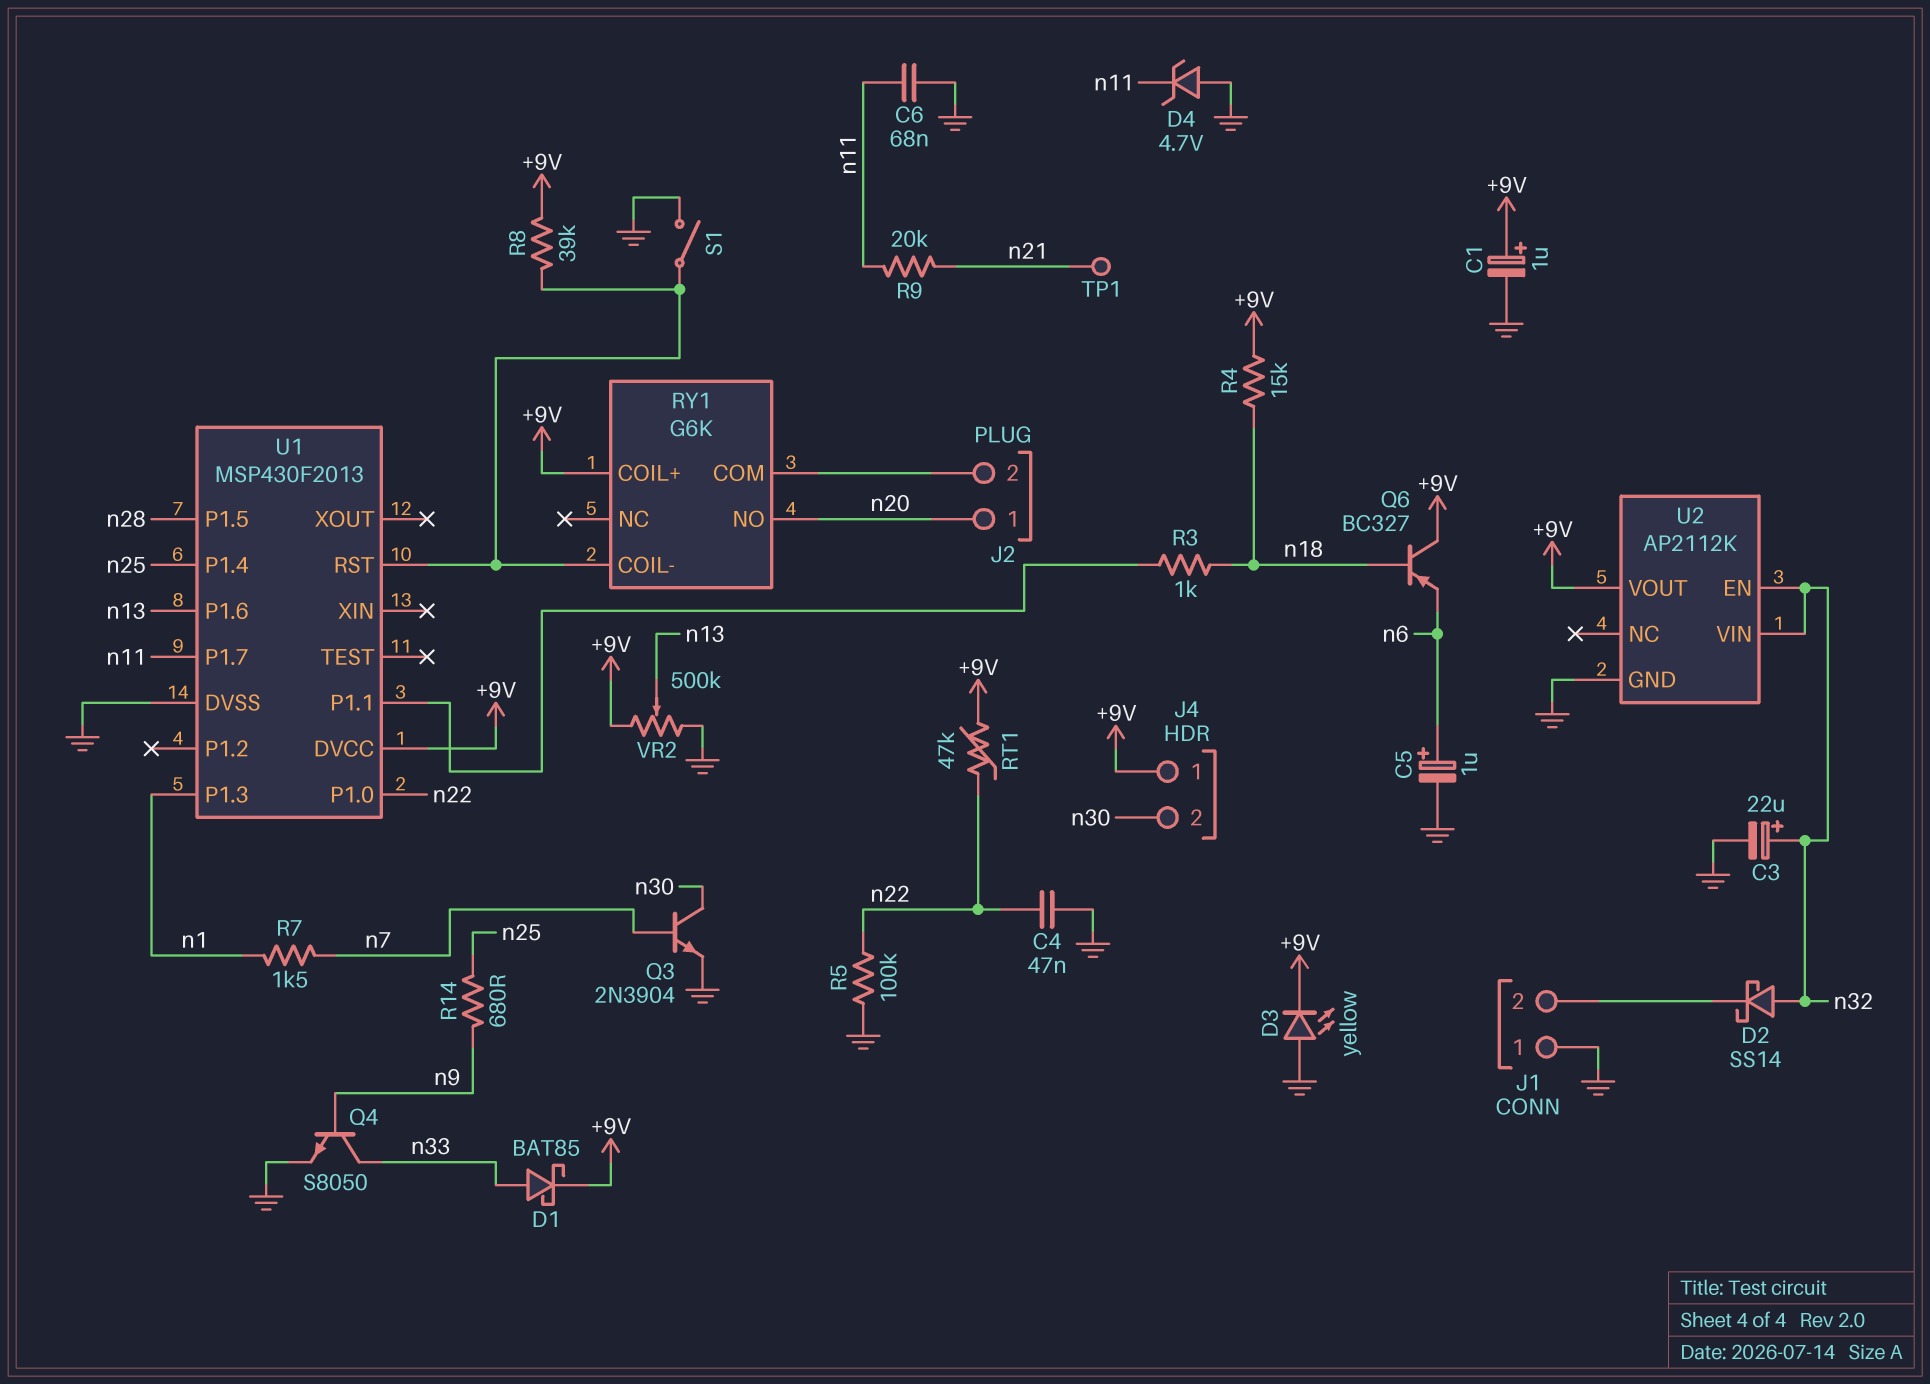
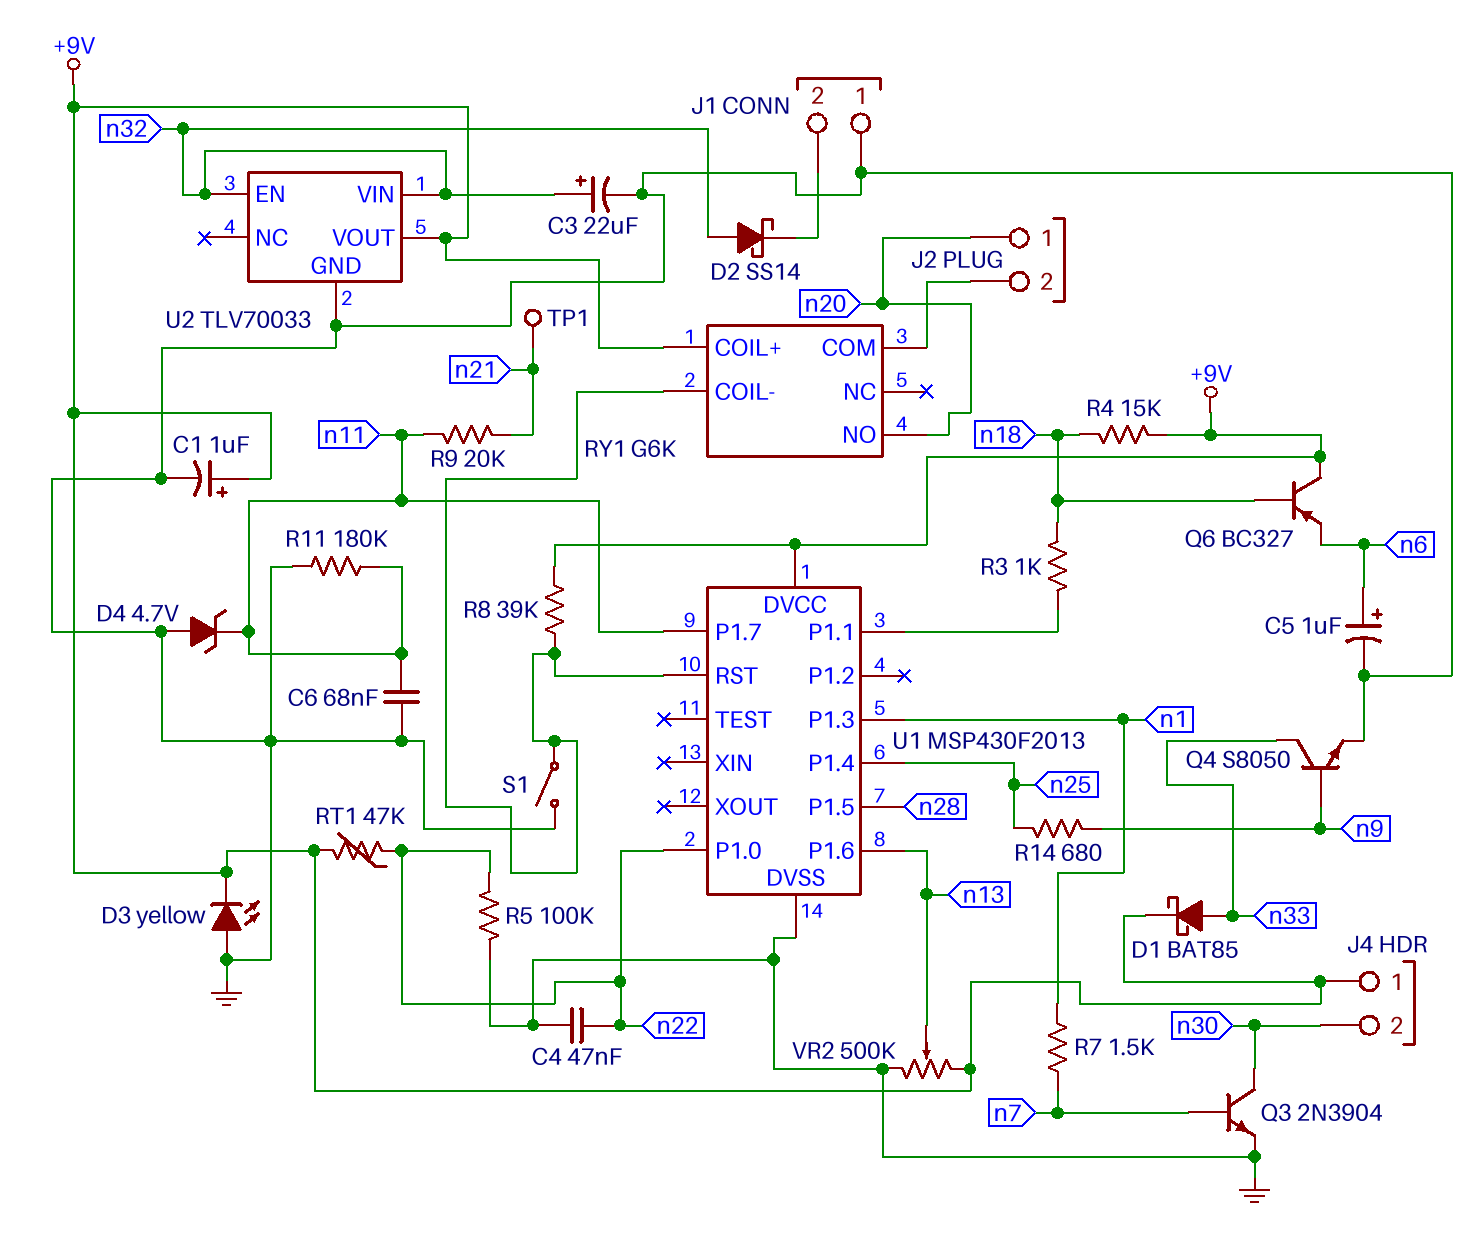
R11: none -> 180k (GND, n11)
U2: AP2112K -> TLV70033

